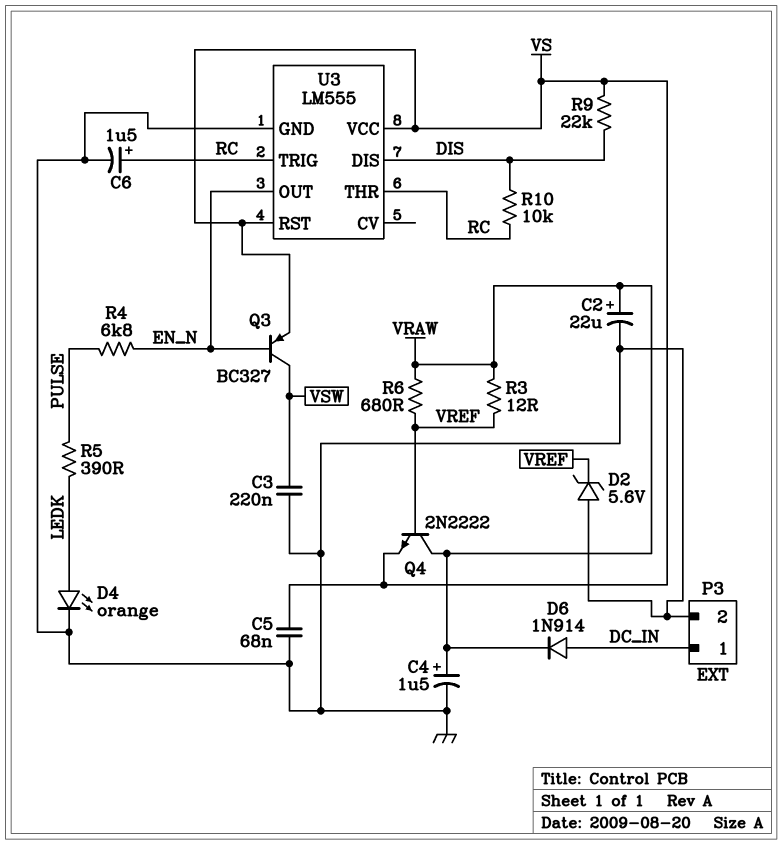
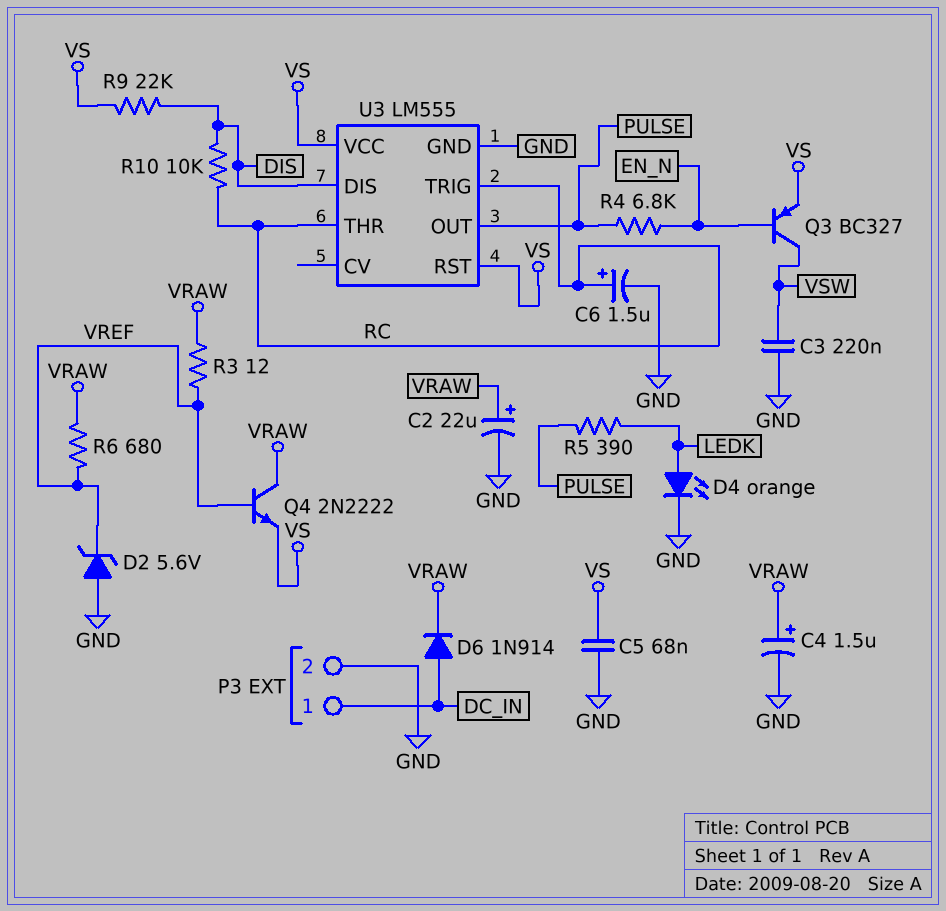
U3 pin OUT: EN_N -> PULSE

